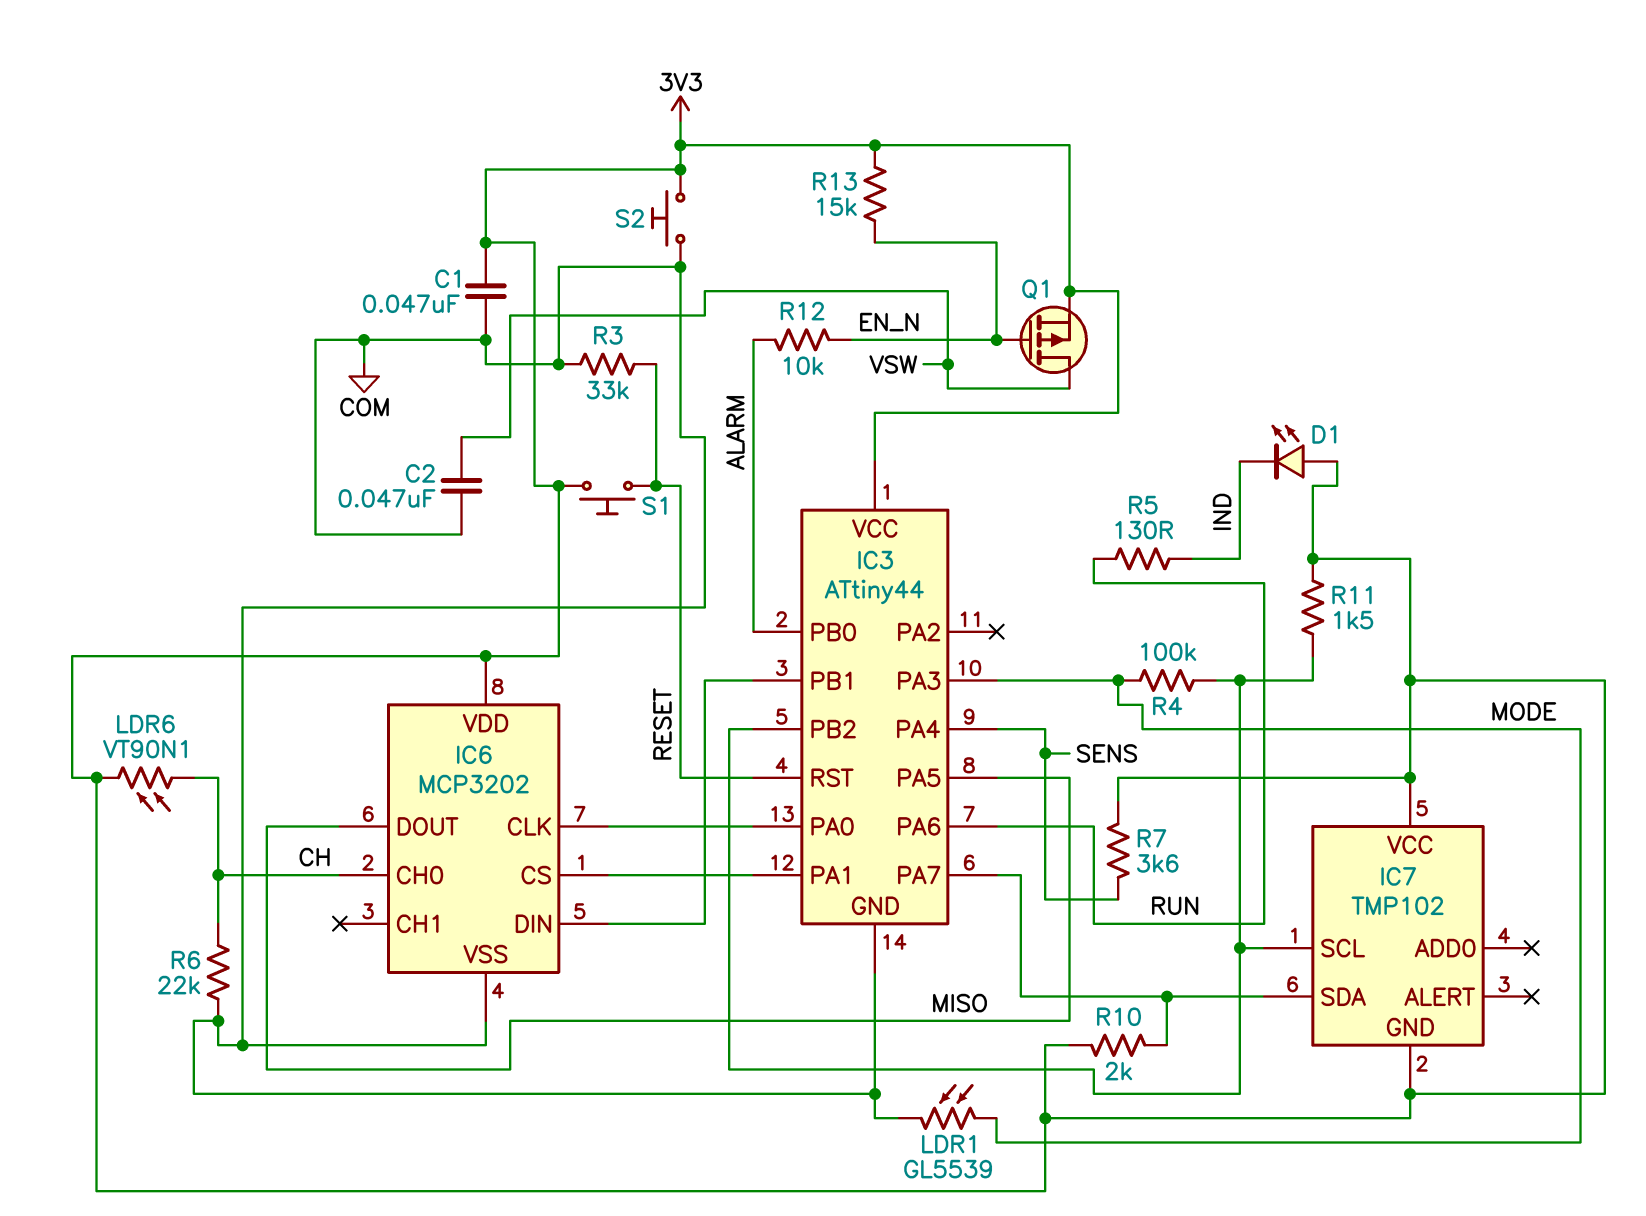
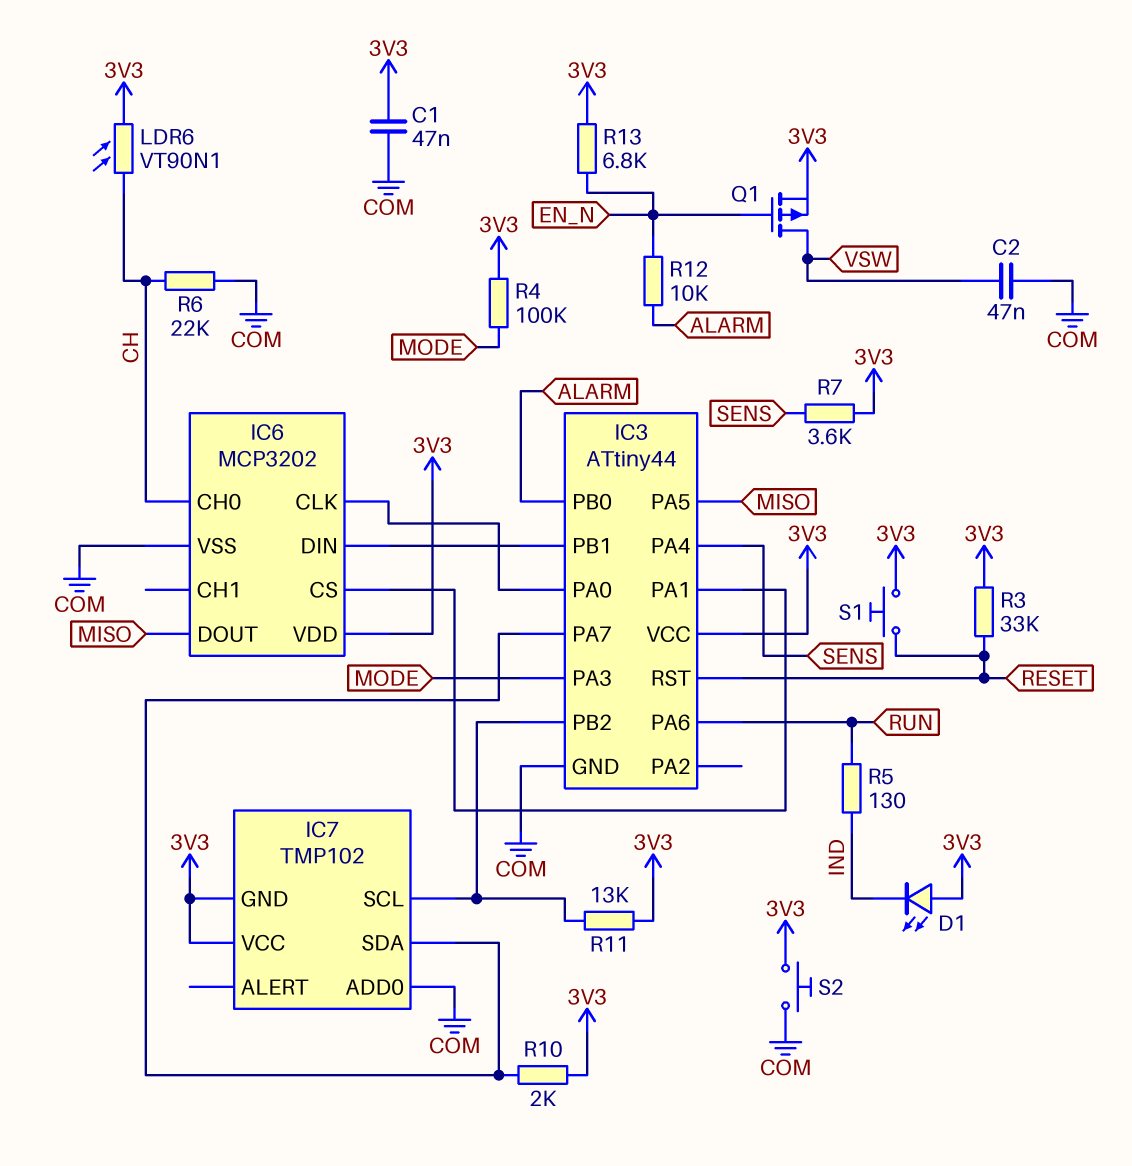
IC7 pin ADD0: none -> COM
LDR1: GL5539 (COM, MODE) -> none
R3: 33k (COM, RESET) -> 33k (3V3, RESET)
R4: 100k (IC3/PB2, MODE) -> 100k (3V3, MODE)
R11: 1.5k (3V3, IC3/PB2) -> 13k (3V3, IC3/PB2)
R13: 15k (3V3, EN_N) -> 6.8k (3V3, EN_N)

